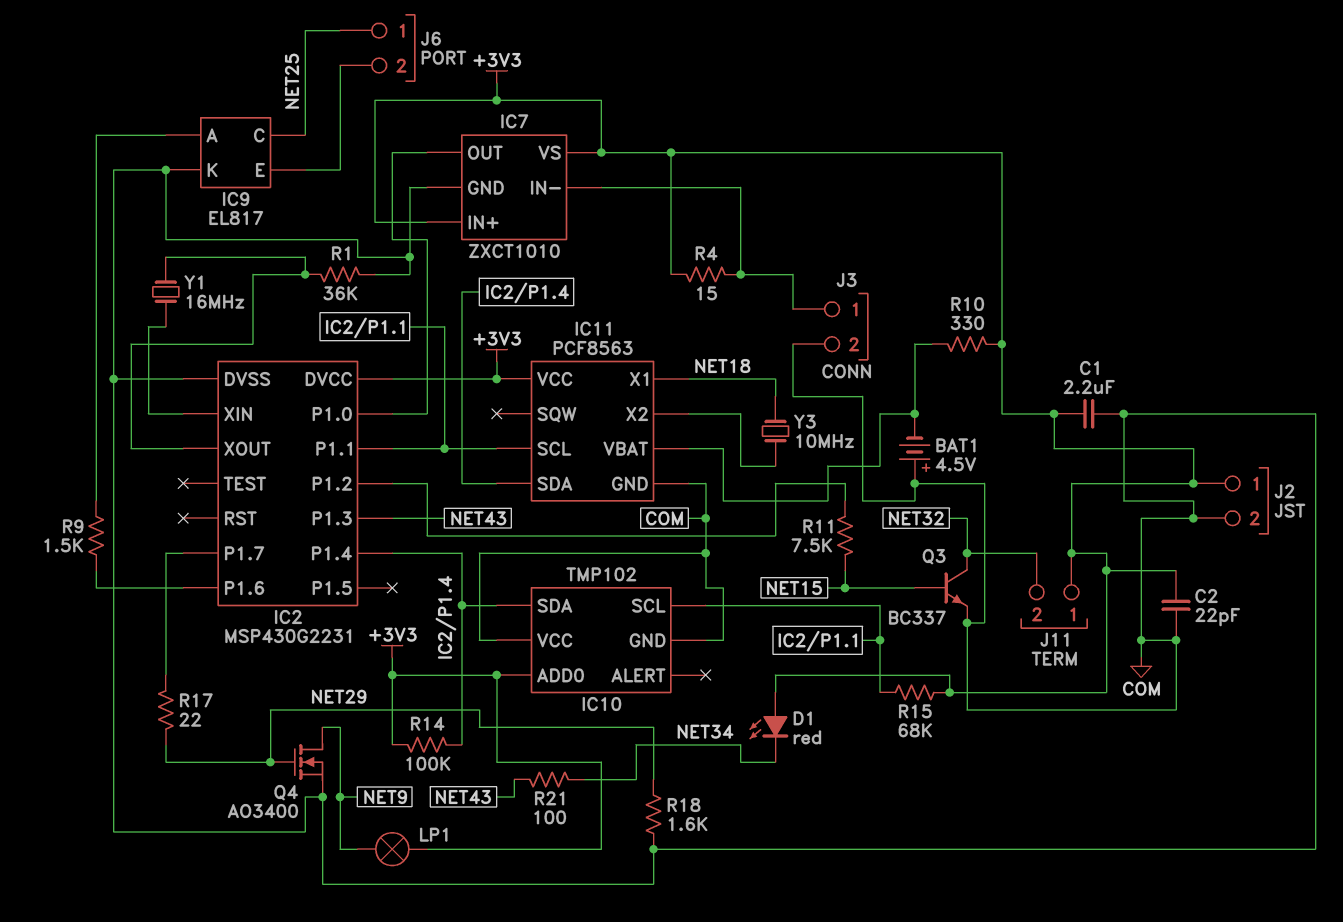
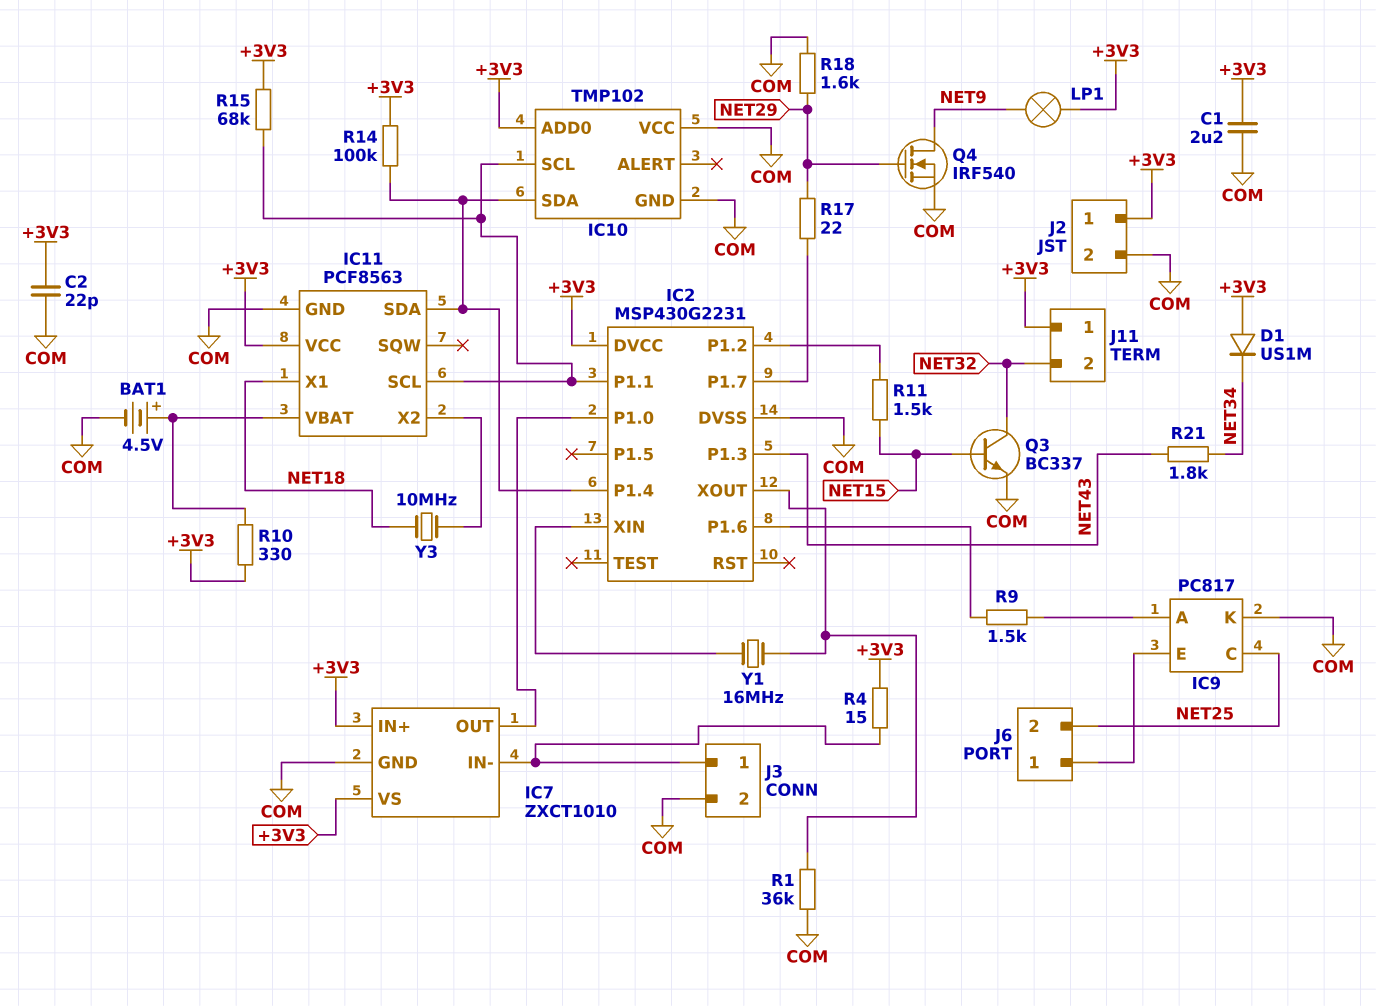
BAT1: 4.5V (plus COM, minus IC11/VBAT) -> 4.5V (plus IC11/VBAT, minus COM)
D1: LED red (A +3V3, K NET34) -> diode US1M (A +3V3, K NET34)
IC9: EL817 -> PC817
J6 pin 1: NET25 -> IC9/E
J6 pin 2: IC9/E -> NET25
Q4: NMOS AO3400 (G NET29, D NET9, S COM) -> NMOS IRF540 (G NET29, D NET9, S COM)
R11: 7.5k (IC2/P1.2, NET15) -> 1.5k (IC2/P1.2, NET15)
R21: 100 (NET34, NET43) -> 1.8k (NET34, NET43)

